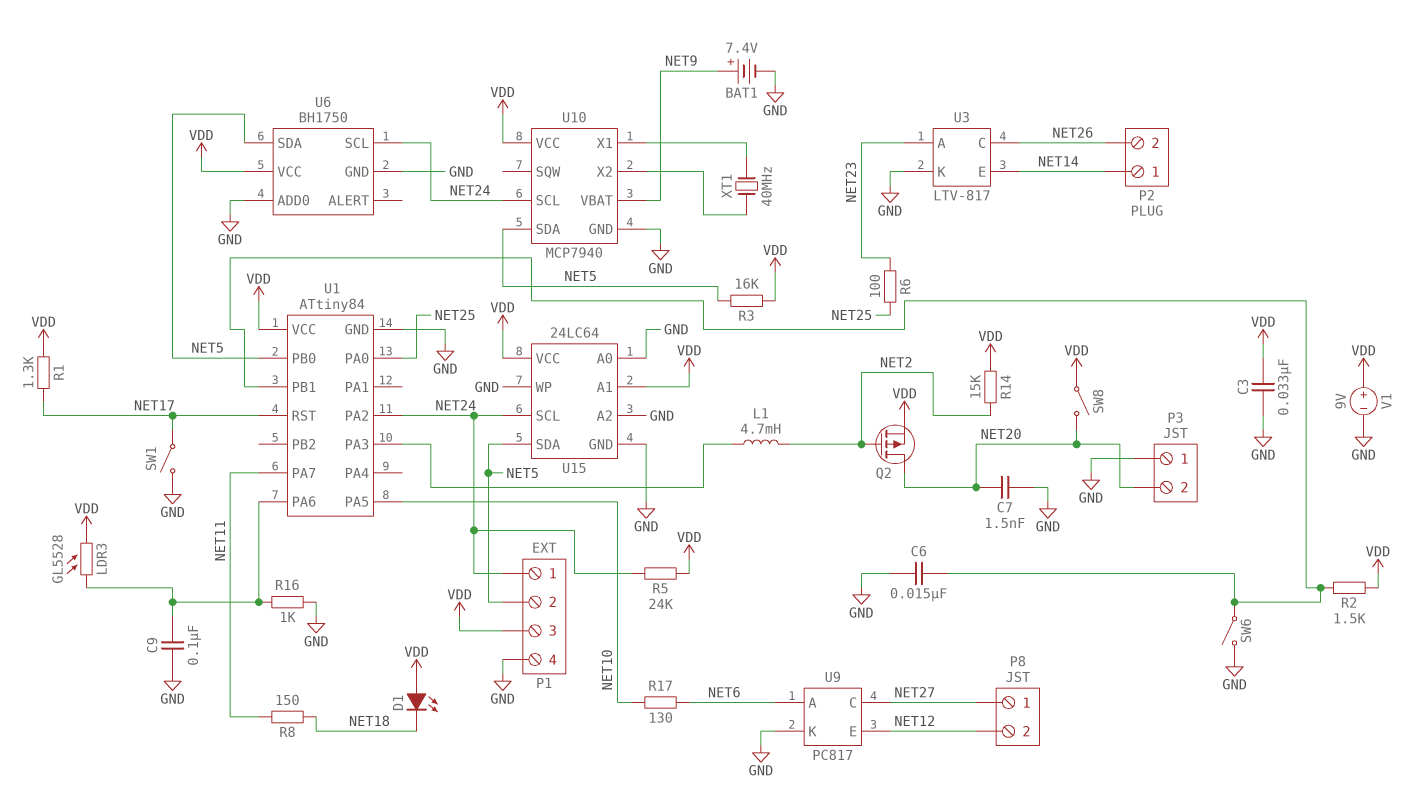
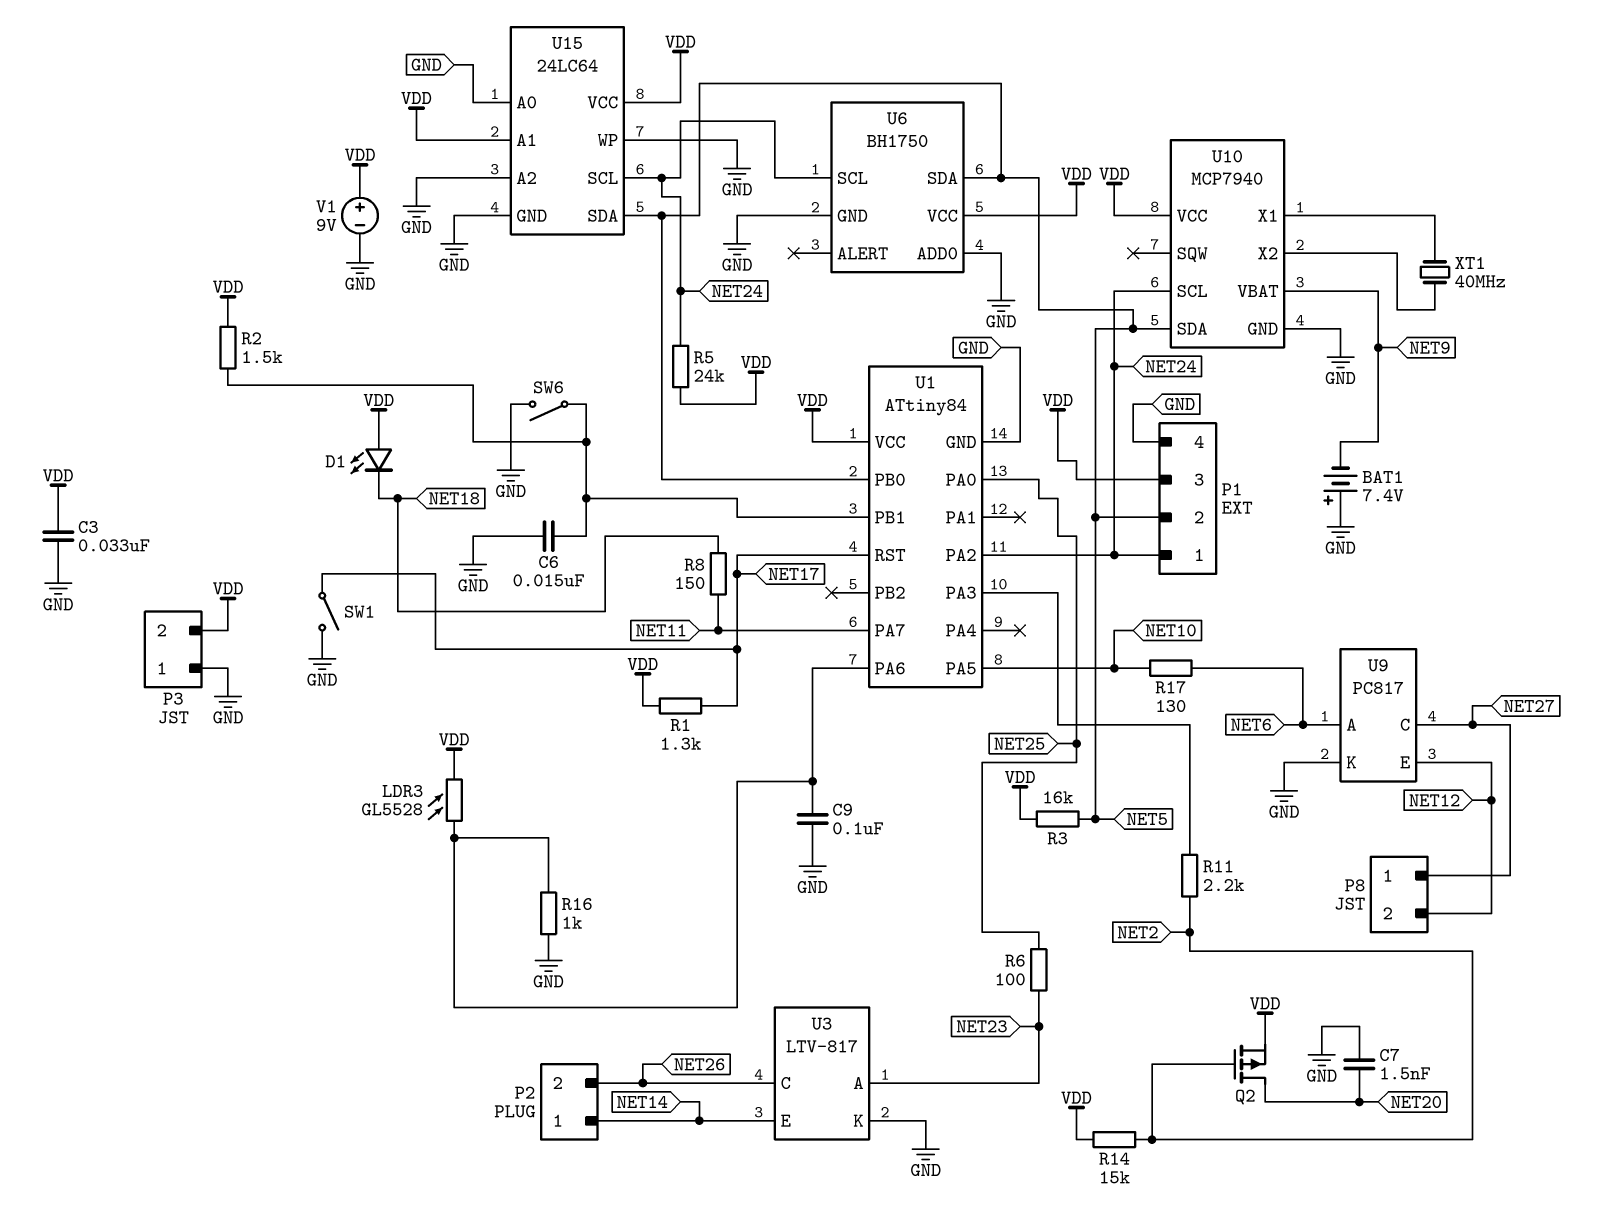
BAT1: 7.4V (plus NET9, minus GND) -> 7.4V (plus GND, minus NET9)
L1: 4.7mH (NET2, U1/PA3) -> none
P3 pin 2: NET20 -> VDD
R11: none -> 2.2k (NET2, U1/PA3)
SW8: switch (NET20, VDD) -> none

